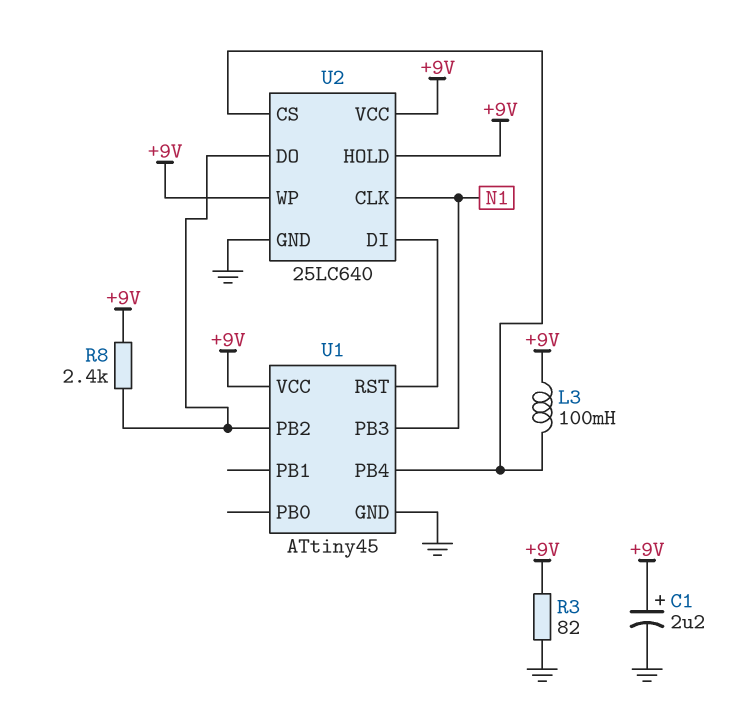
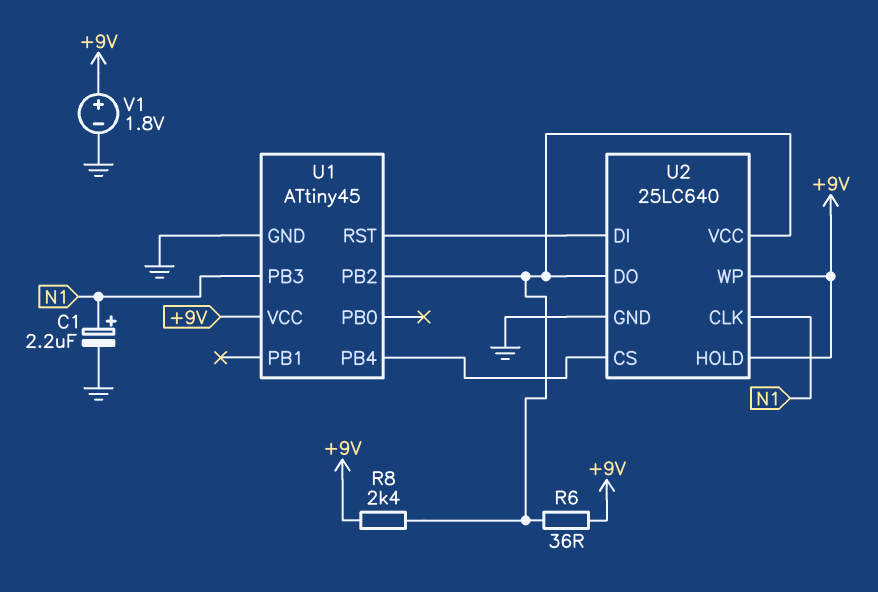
C1: 2.2uF (plus +9V, minus GND) -> 2.2uF (plus N1, minus GND)
L3: 100mH (+9V, U1/PB4) -> none
R3: 82 (+9V, GND) -> none
R6: none -> 36 (+9V, U1/PB2)
U2 pin VCC: +9V -> U1/PB2
V1: none -> 1.8V (plus +9V, minus GND)

